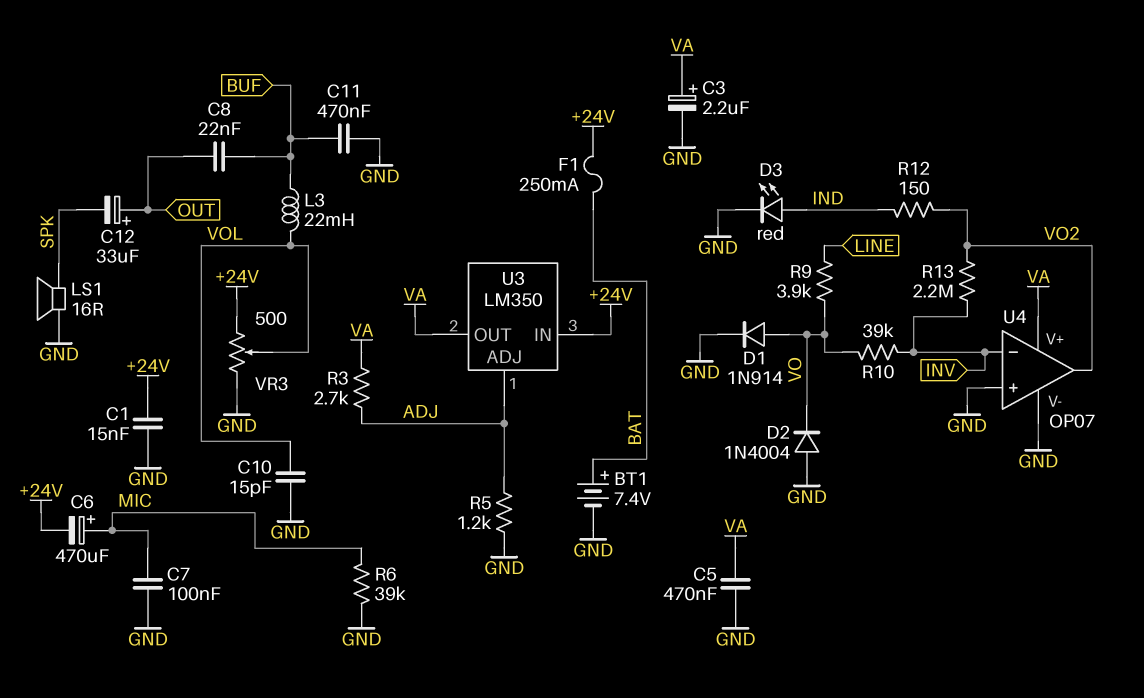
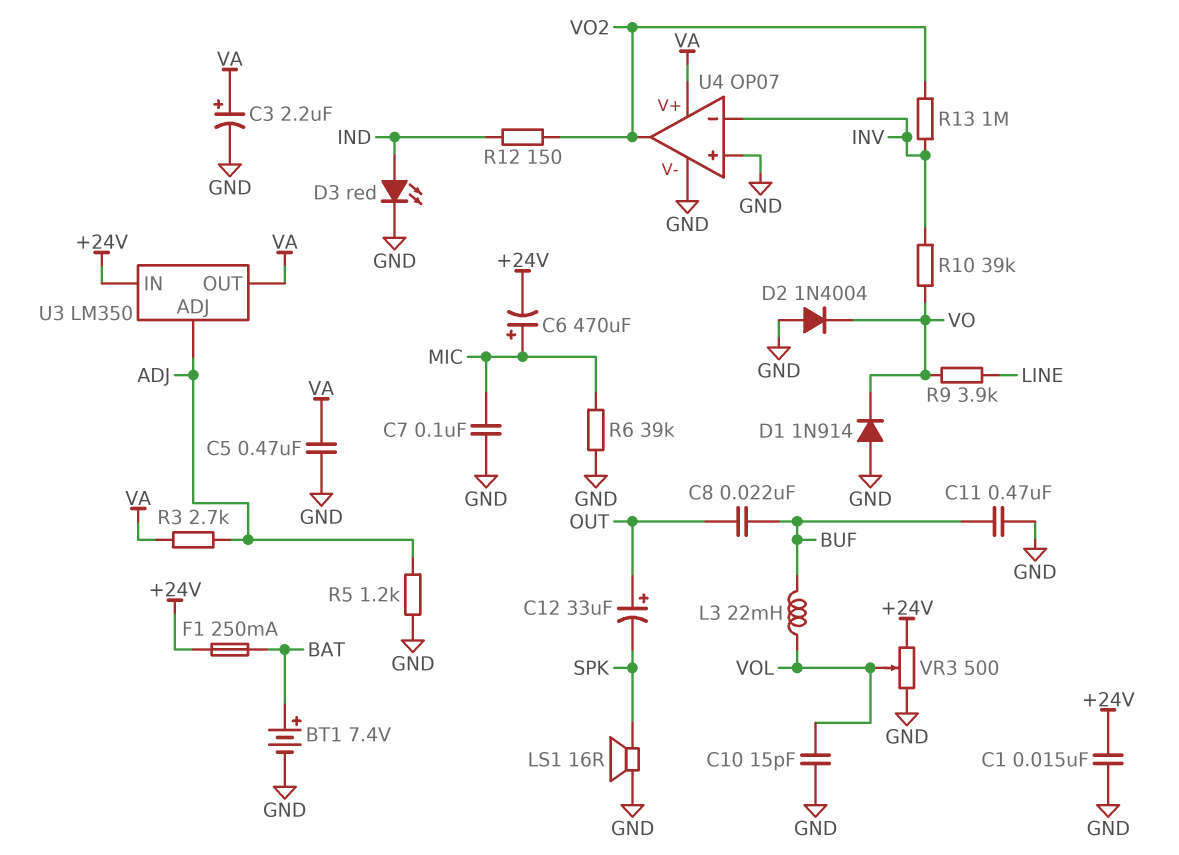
D1: diode 1N914 (A VO, K GND) -> diode 1N914 (A GND, K VO)
R13: 2.2M (INV, VO2) -> 1M (INV, VO2)

